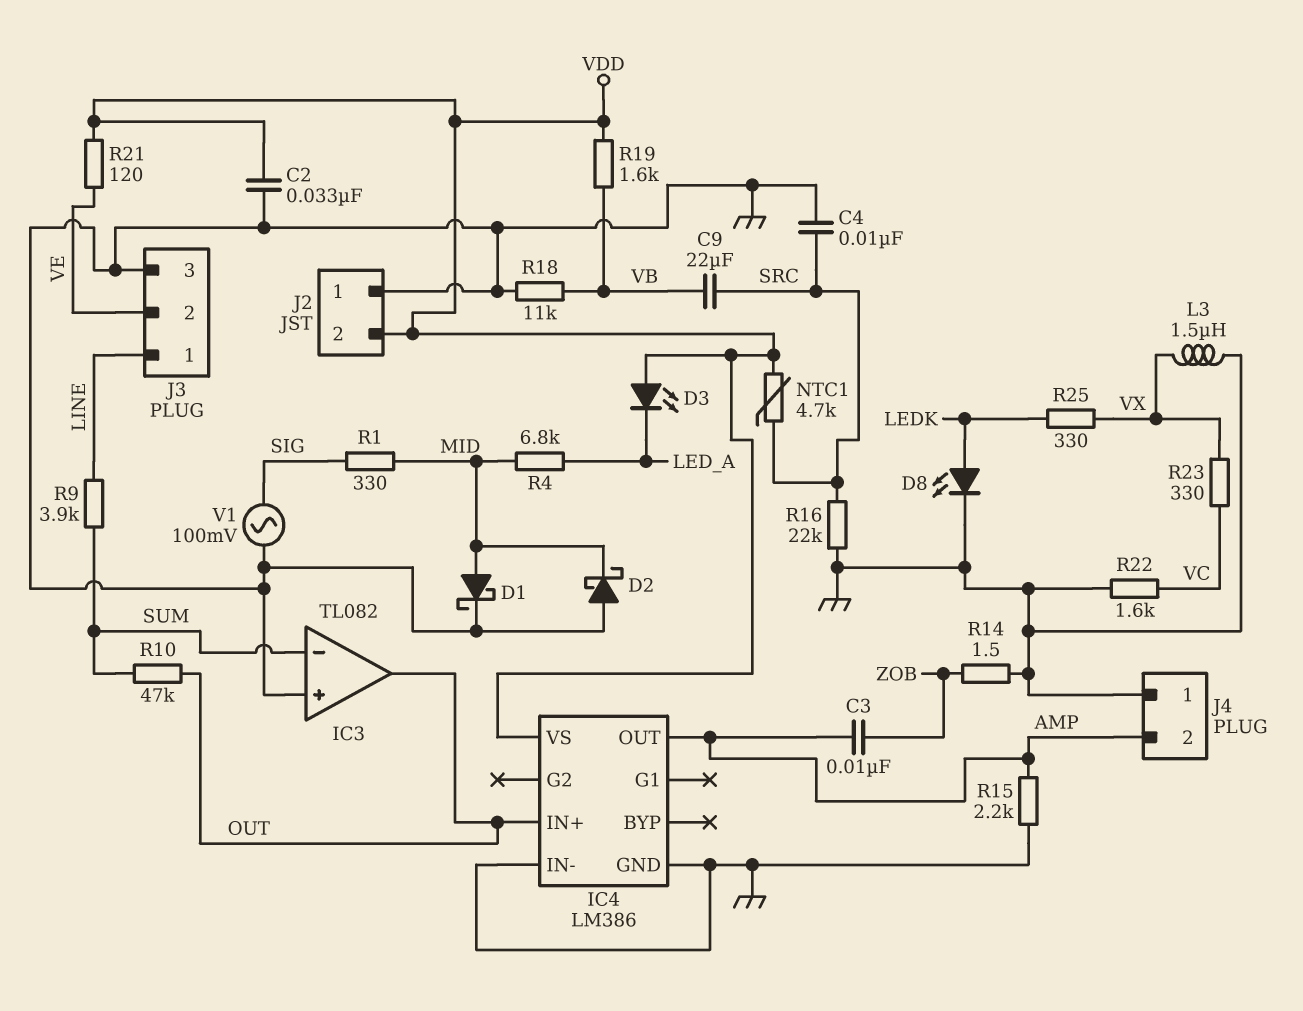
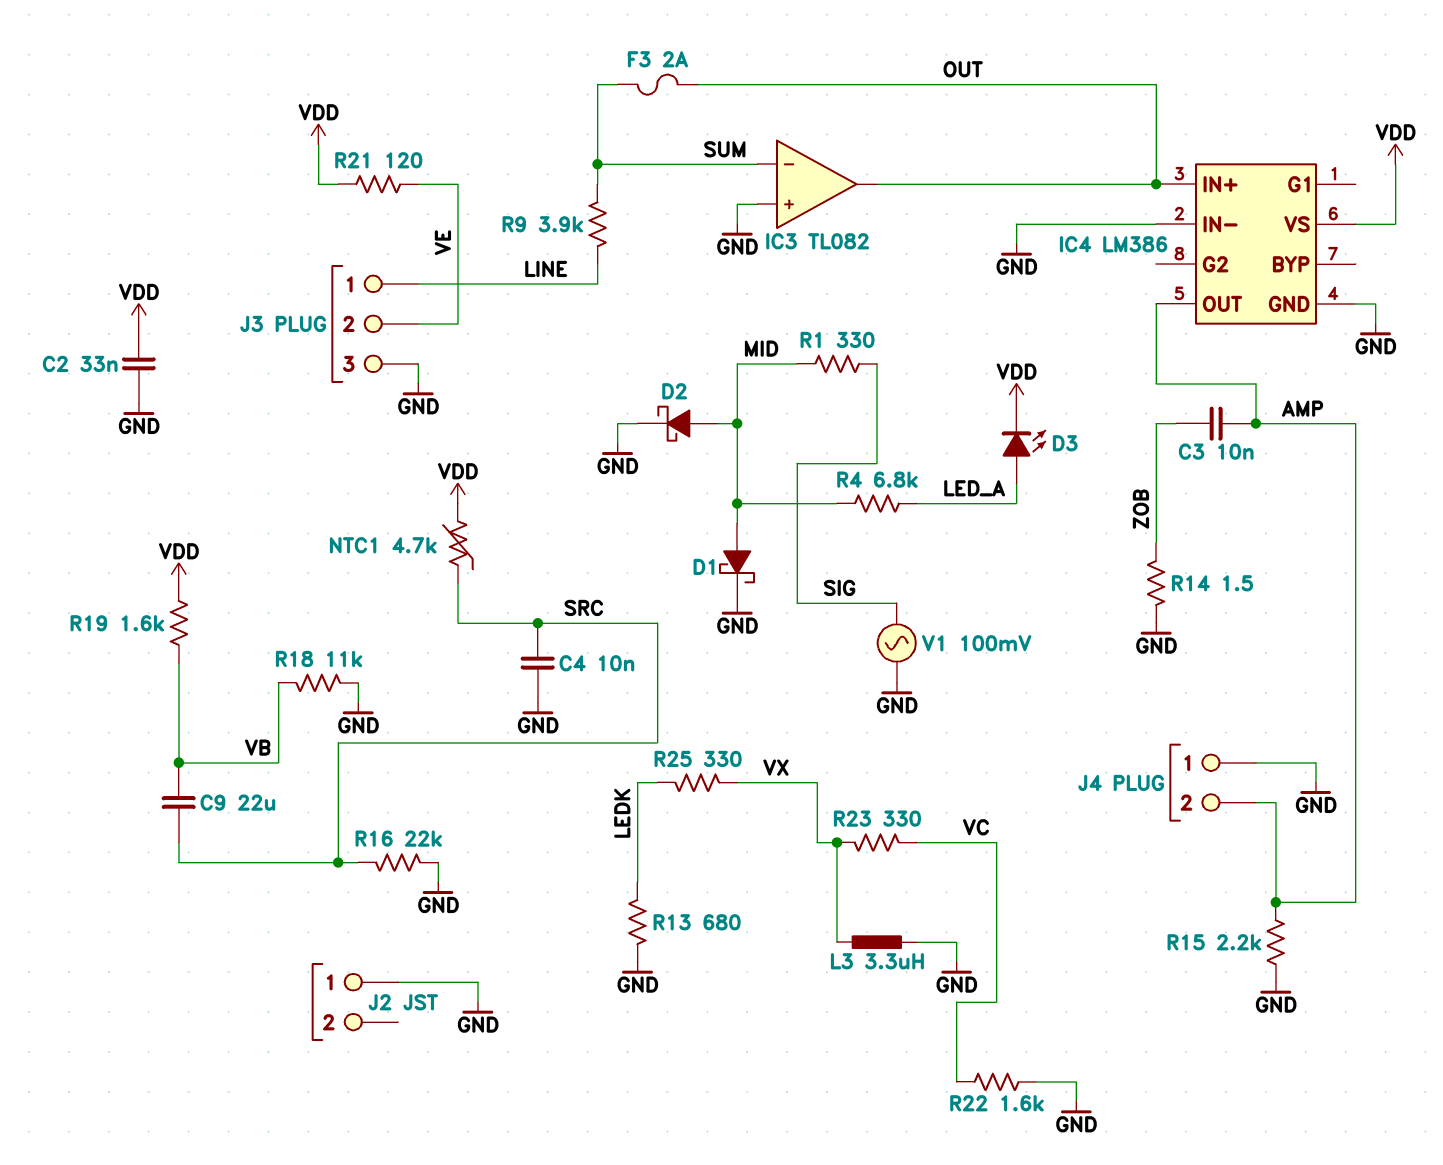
D2: schottky (A GND, K MID) -> schottky (A MID, K GND)
D3: LED (A VDD, K LED_A) -> LED (A LED_A, K VDD)
D8: LED (A LEDK, K GND) -> none
F3: none -> 2A (OUT, SUM)
J2 pin 2: VDD -> none
L3: 1.5uH (GND, VX) -> 3.3uH (GND, VX)
R10: 47k (OUT, SUM) -> none
R13: none -> 680 (GND, LEDK)

